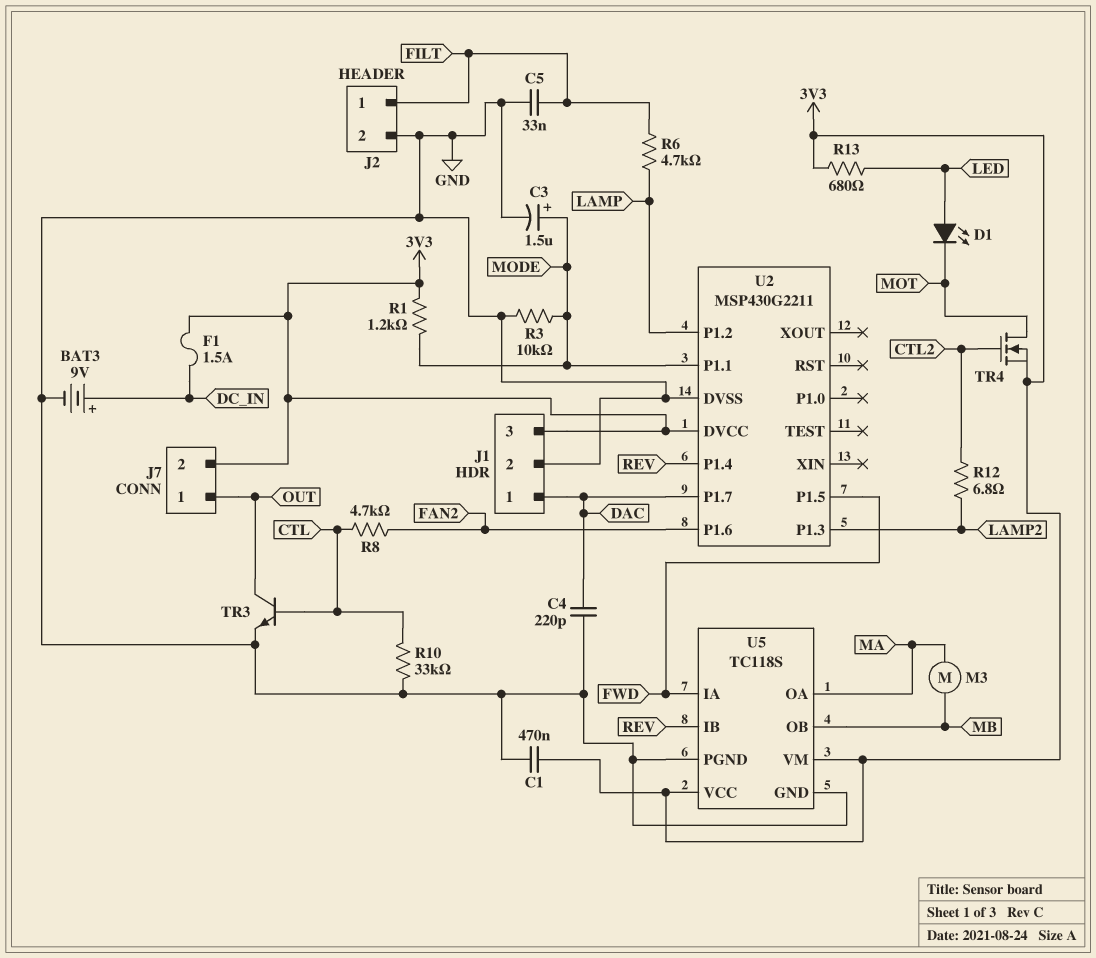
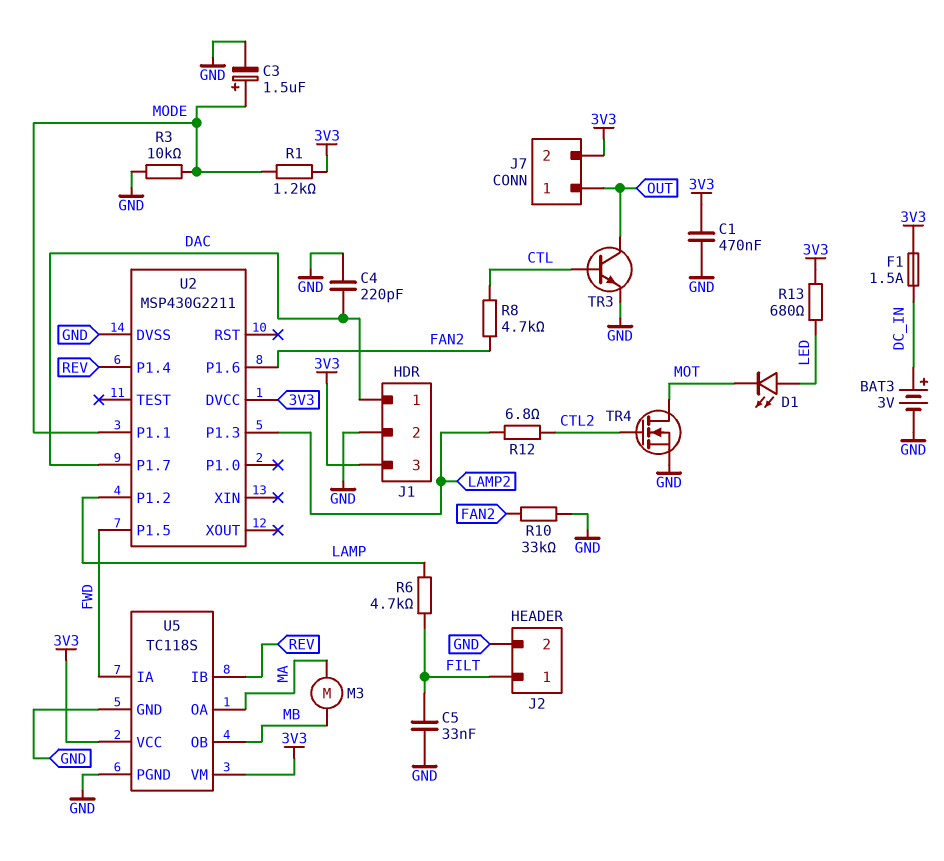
BAT3: 9V (plus DC_IN, minus GND) -> 3V (plus DC_IN, minus GND)
R10: 33k (CTL, GND) -> 33k (FAN2, GND)
TR4: NMOS (G CTL2, D MOT, S 3V3) -> NMOS (G CTL2, D MOT, S GND)

